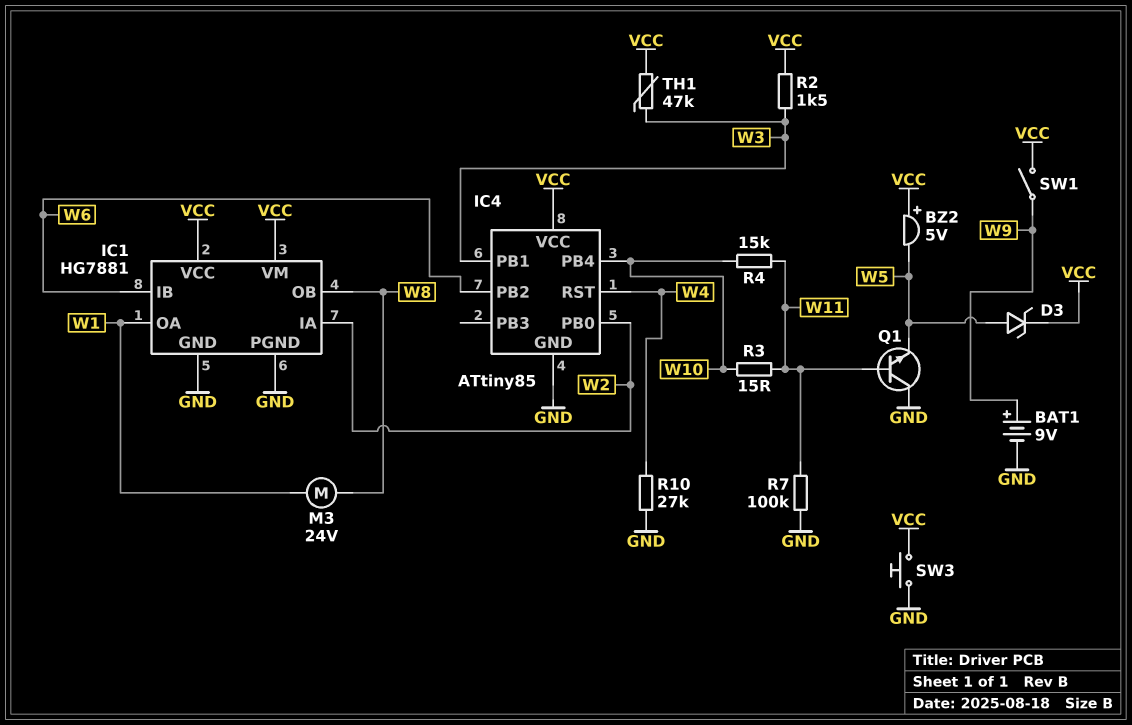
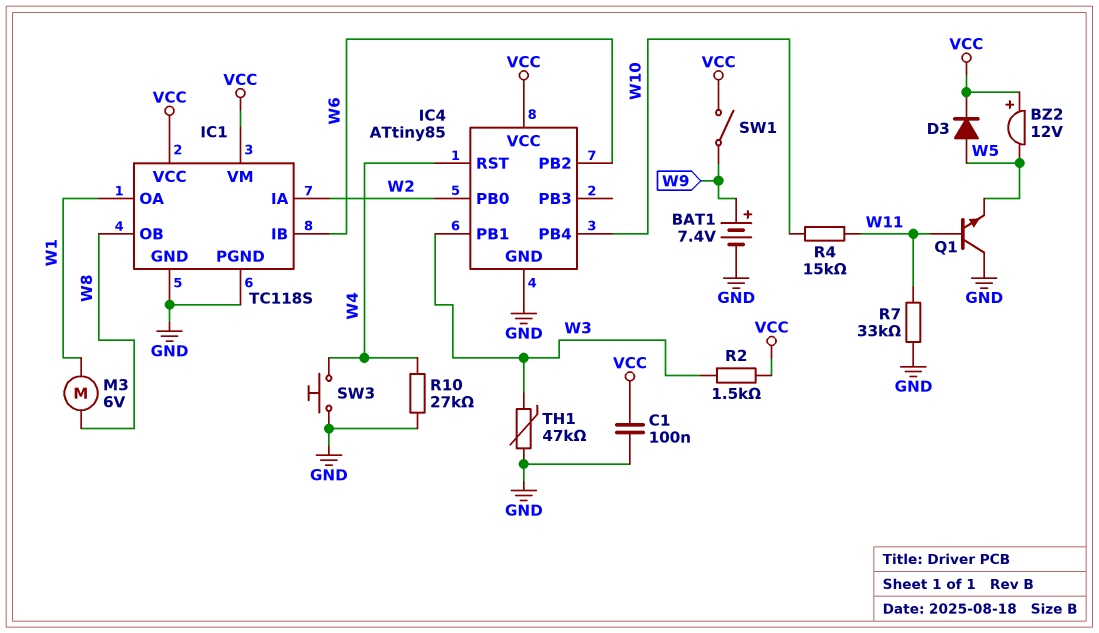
BAT1: 9V (plus W9, minus GND) -> 7.4V (plus W9, minus GND)
BZ2: buzzer 5V (plus VCC, minus W5) -> buzzer 12V (plus VCC, minus W5)
C1: none -> 100nF (GND, VCC)
D3: zener (A W5, K VCC) -> diode (A W5, K VCC)
IC1: HG7881 -> TC118S
M3: motor 24V (W1, W8) -> motor 6V (W1, W8)
R3: 15 (W10, W11) -> none
R7: 100k (GND, W11) -> 33k (GND, W11)
SW3: button (GND, VCC) -> button (GND, W4)
TH1: 47k (VCC, W3) -> 47k (GND, W3)

